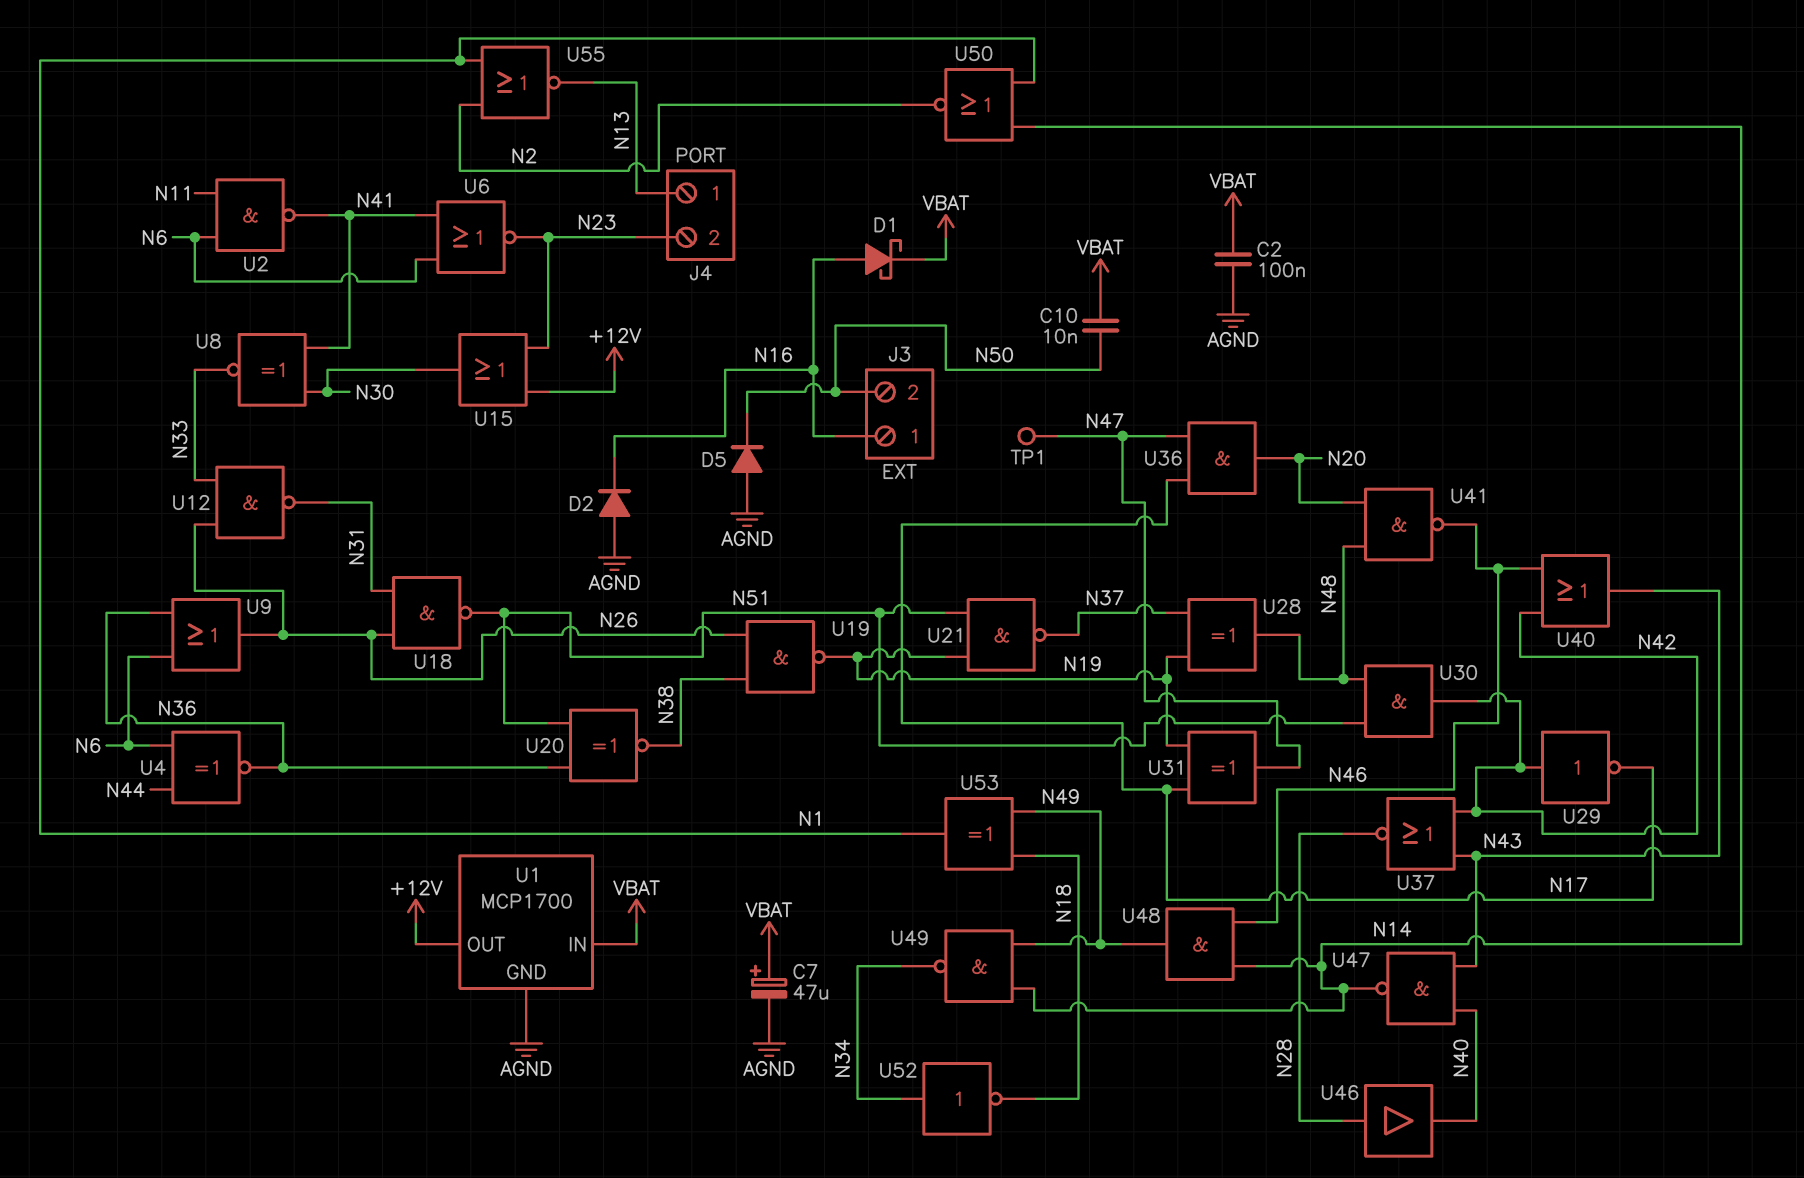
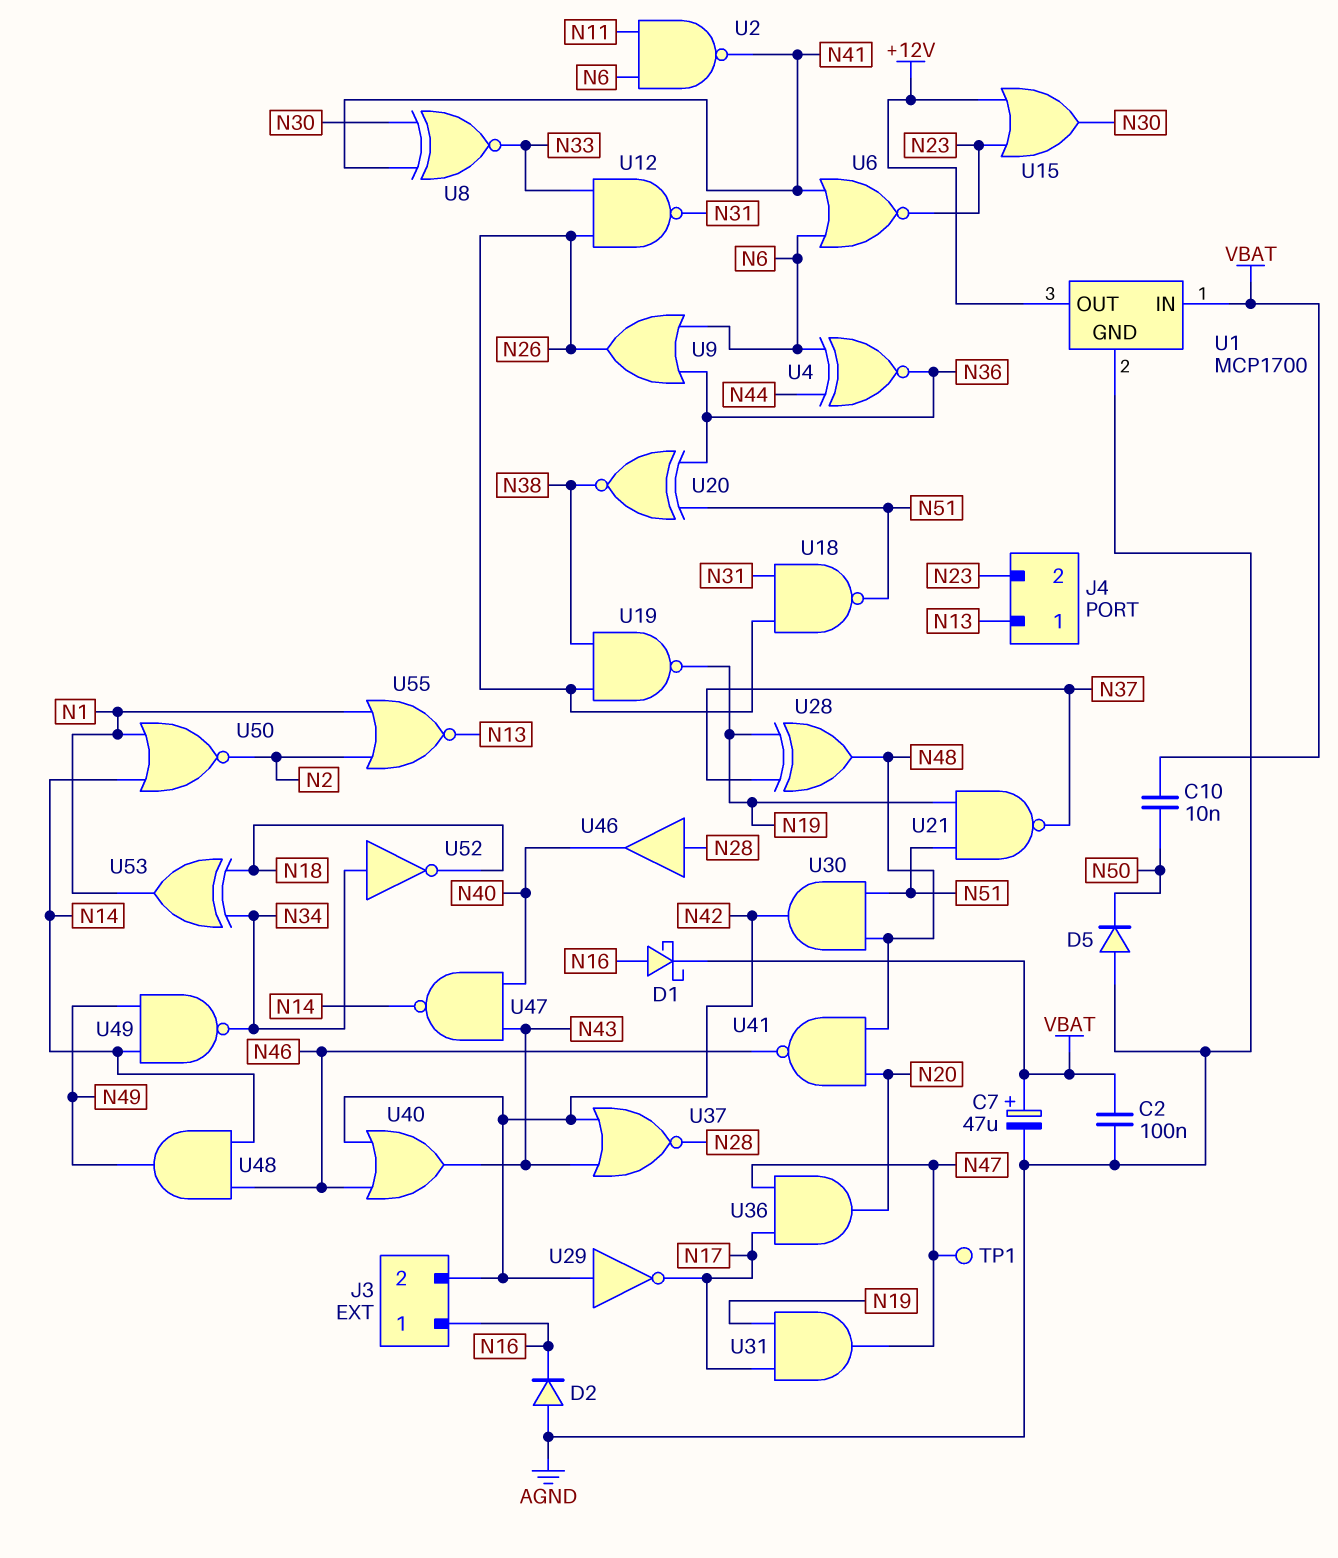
J3 pin 2: N50 -> N42
U31: XOR (in N17, in N19, out N47) -> AND (in N17, in N19, out N47)
U53: XOR (in N18, in N49, out N1) -> XOR (in N18, in N34, out N1)

